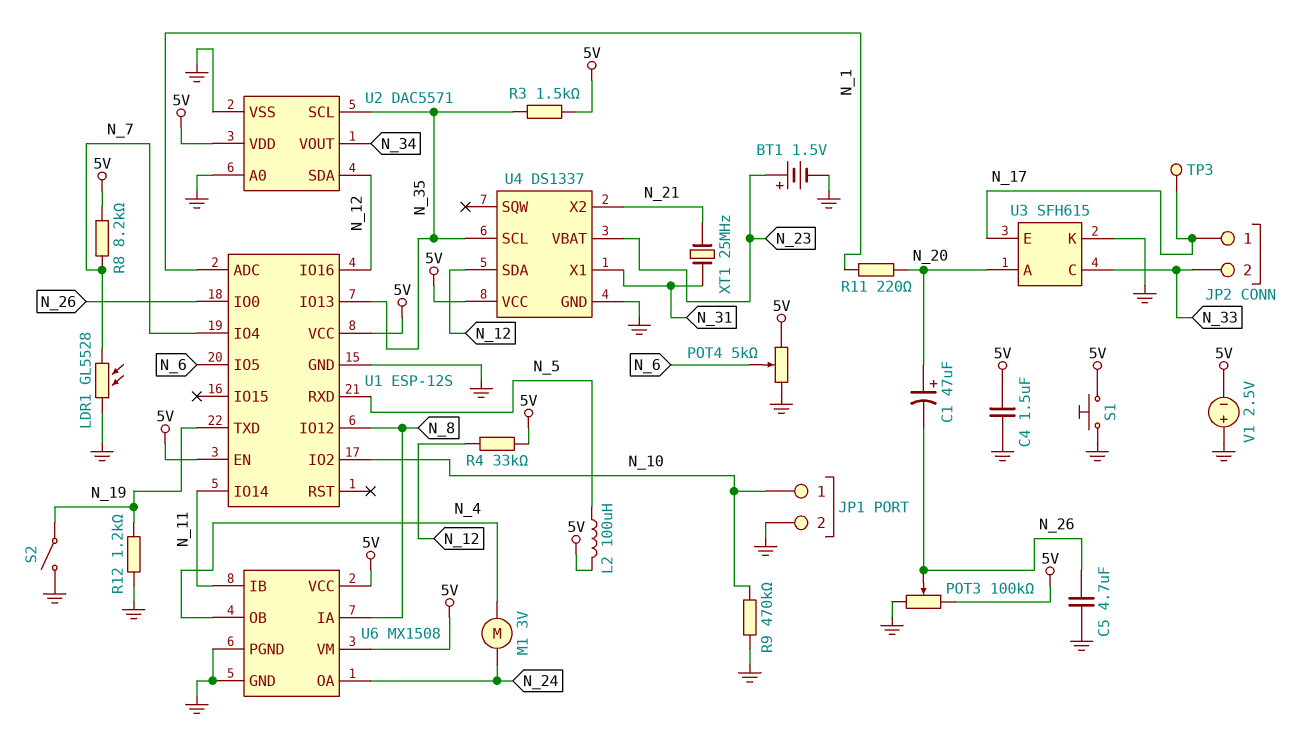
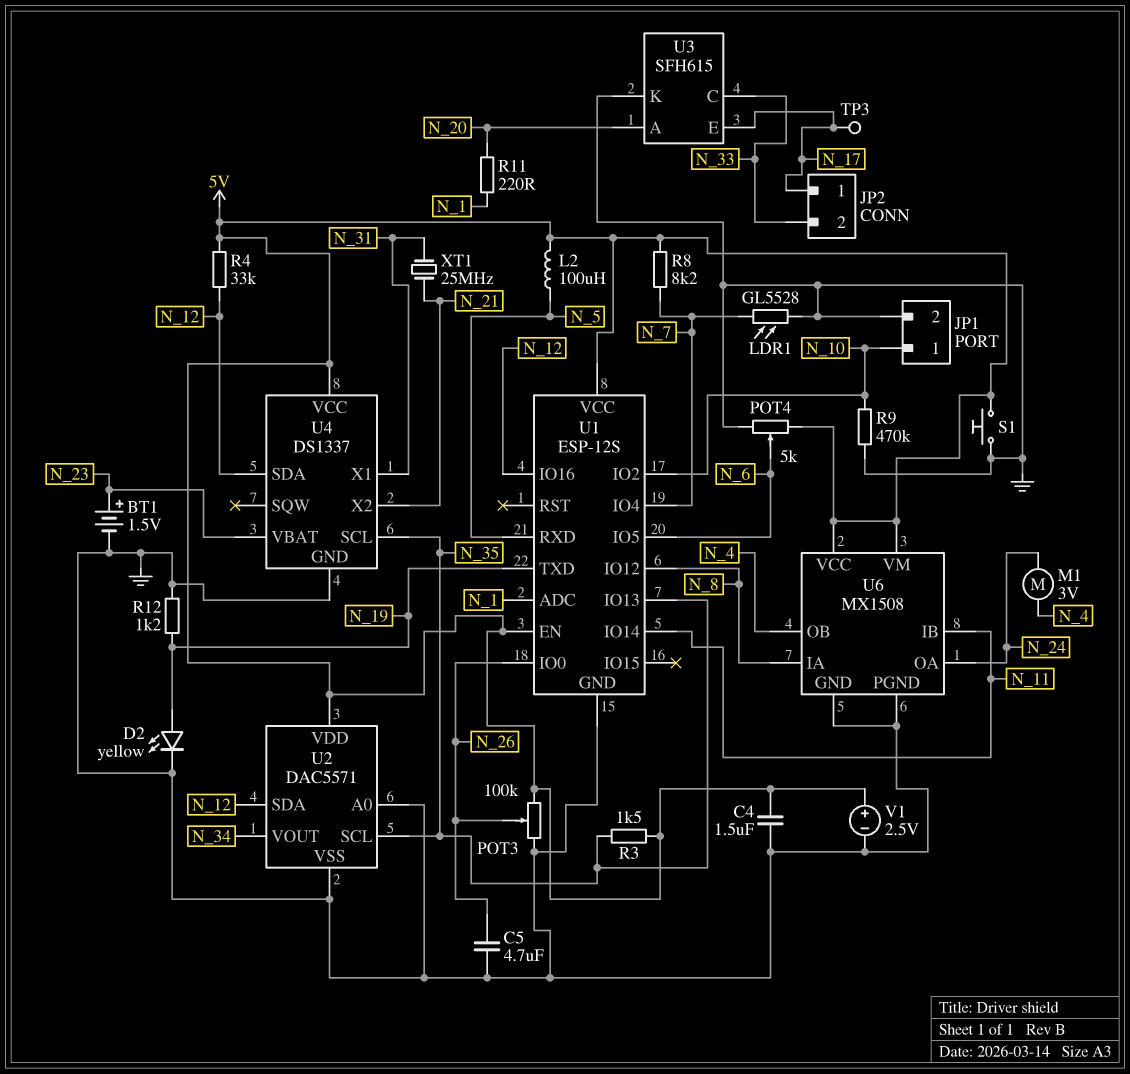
C1: 47uF (plus N_20, minus N_26) -> none
D2: none -> LED yellow (A N_19, K GND)
S2: switch (GND, N_19) -> none
V1: 2.5V (plus GND, minus 5V) -> 2.5V (plus 5V, minus GND)

